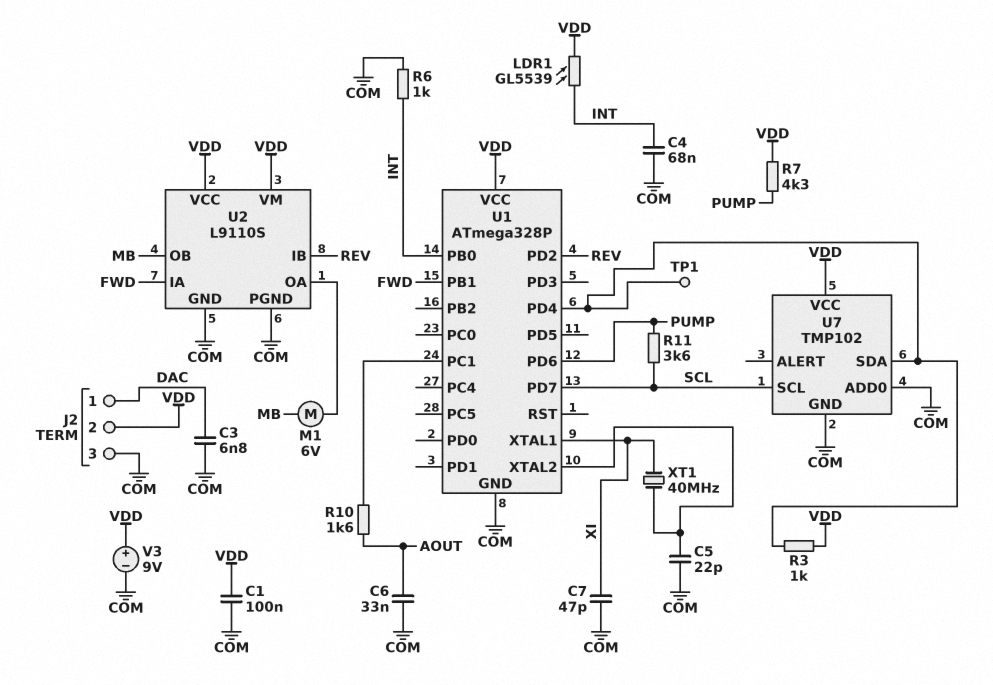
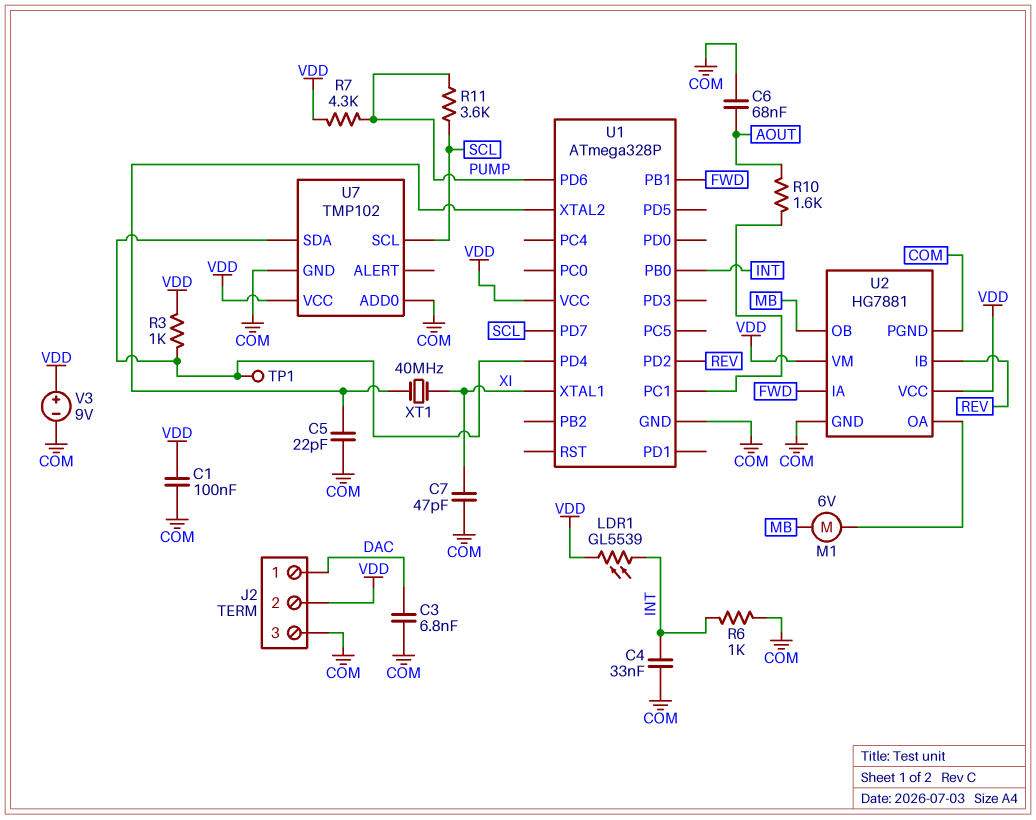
C4: 68nF (COM, INT) -> 33nF (COM, INT)
C6: 33nF (AOUT, COM) -> 68nF (AOUT, COM)
U2: L9110S -> HG7881

